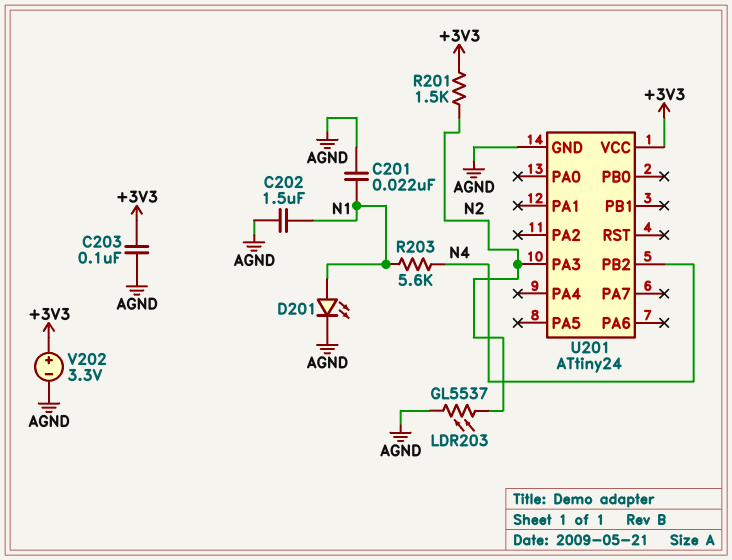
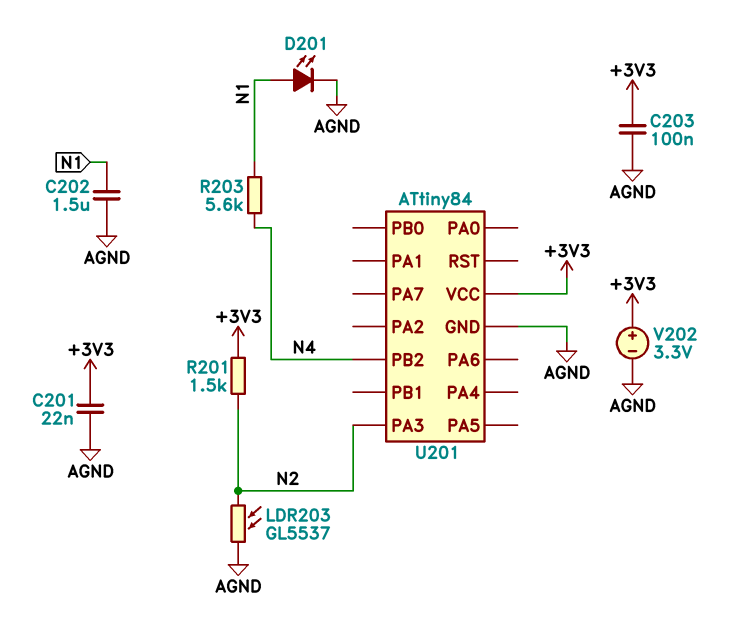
C201: 22nF (AGND, N1) -> 22nF (+3V3, AGND)
U201: ATtiny24 -> ATtiny84

